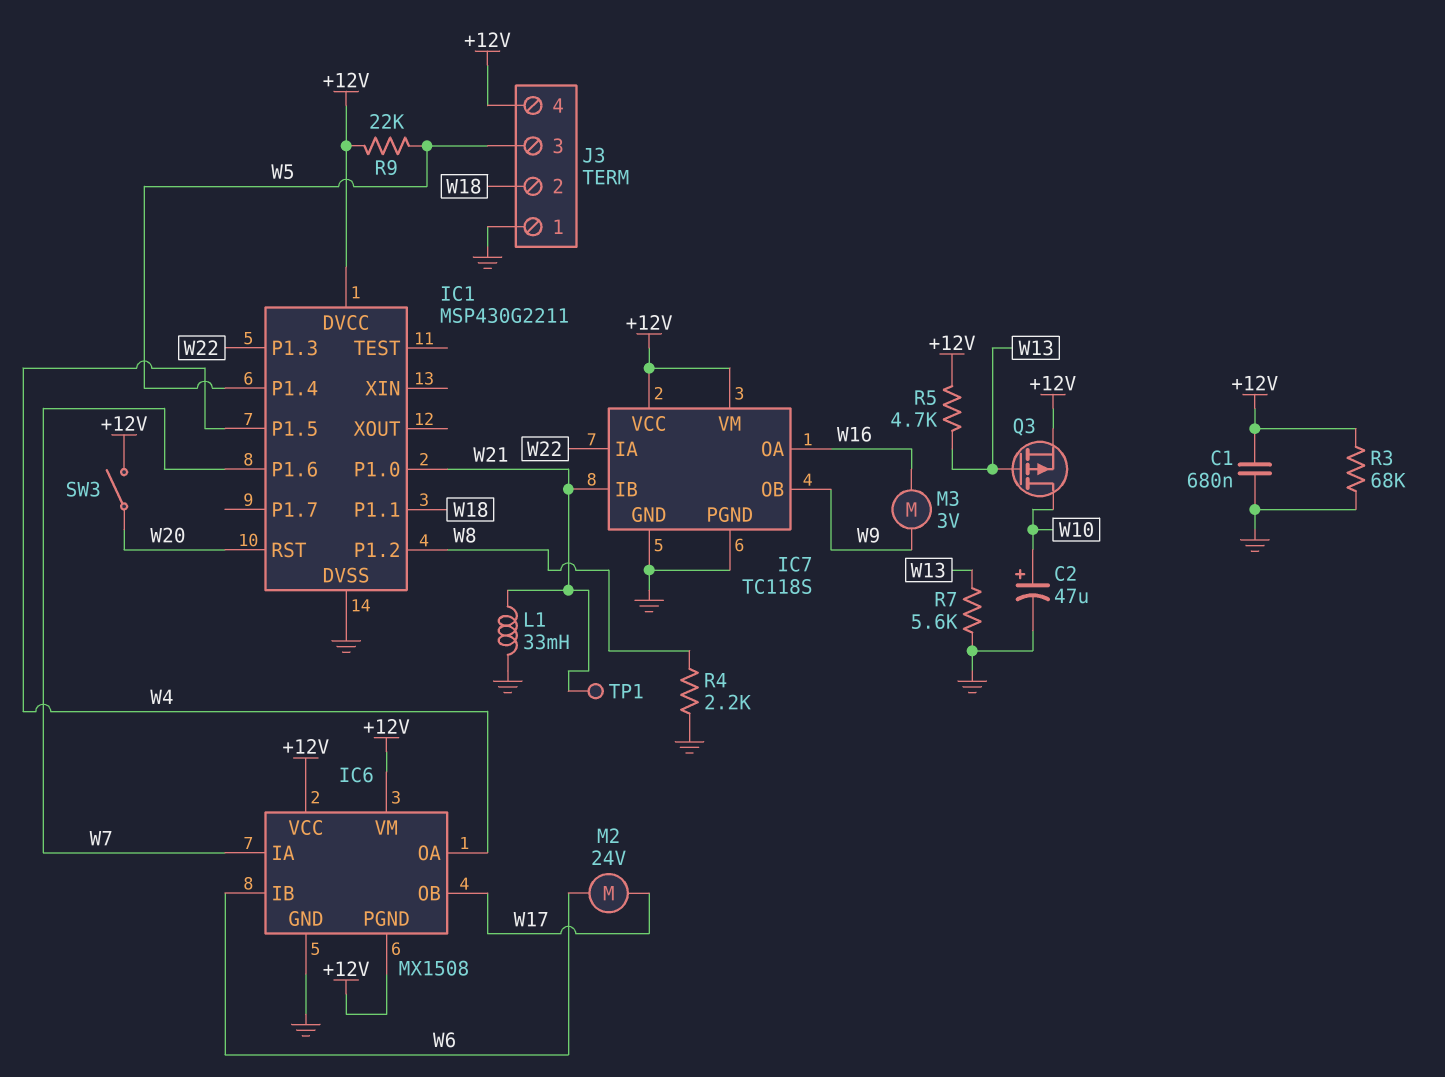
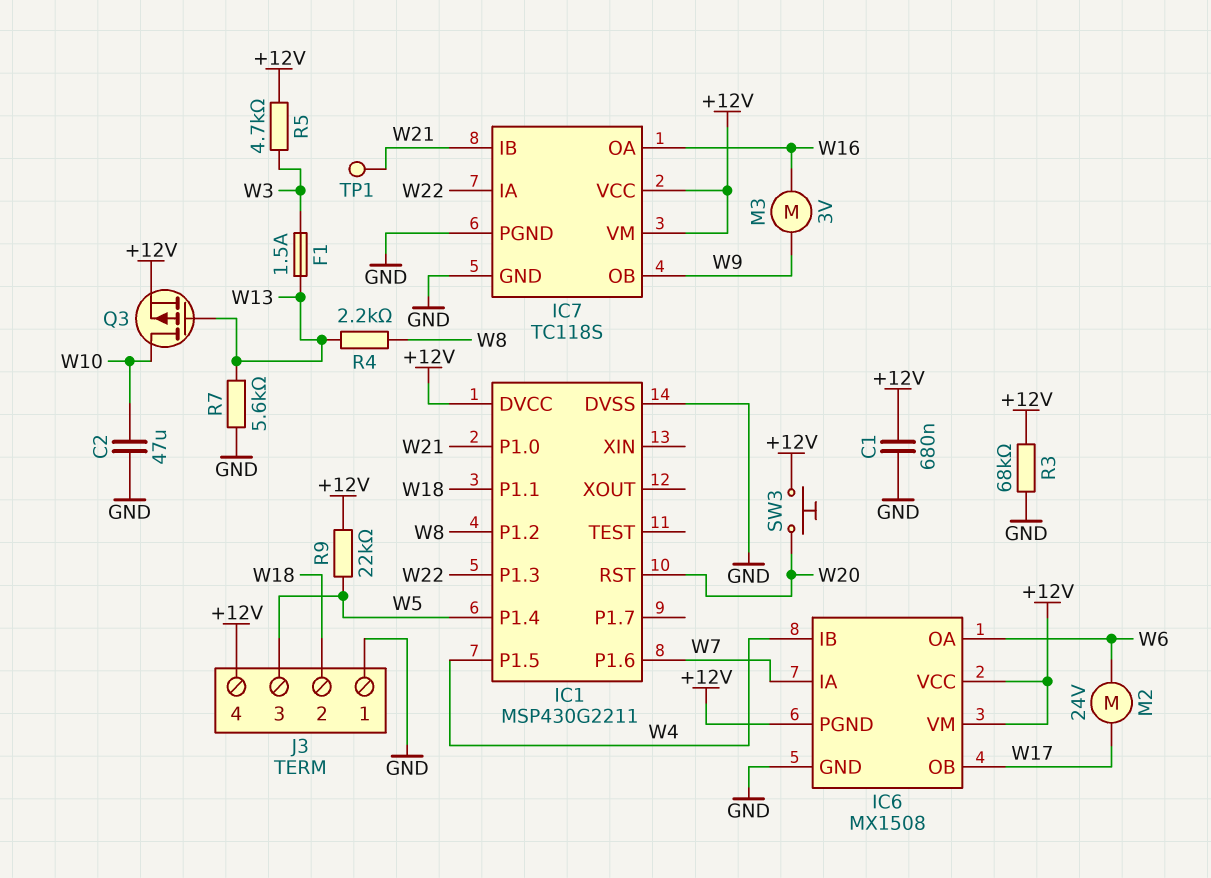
C2: 47uF (plus W10, minus GND) -> 47uF (GND, W10)
F1: none -> 1.5A (W3, W13)
IC6 pin IB: W6 -> W4
IC6 pin OA: W4 -> W6
L1: 33mH (GND, W21) -> none
R4: 2.2k (GND, W8) -> 2.2k (W8, W13)
R5: 4.7k (+12V, W13) -> 4.7k (+12V, W3)
SW3: switch (+12V, W20) -> button (+12V, W20)

